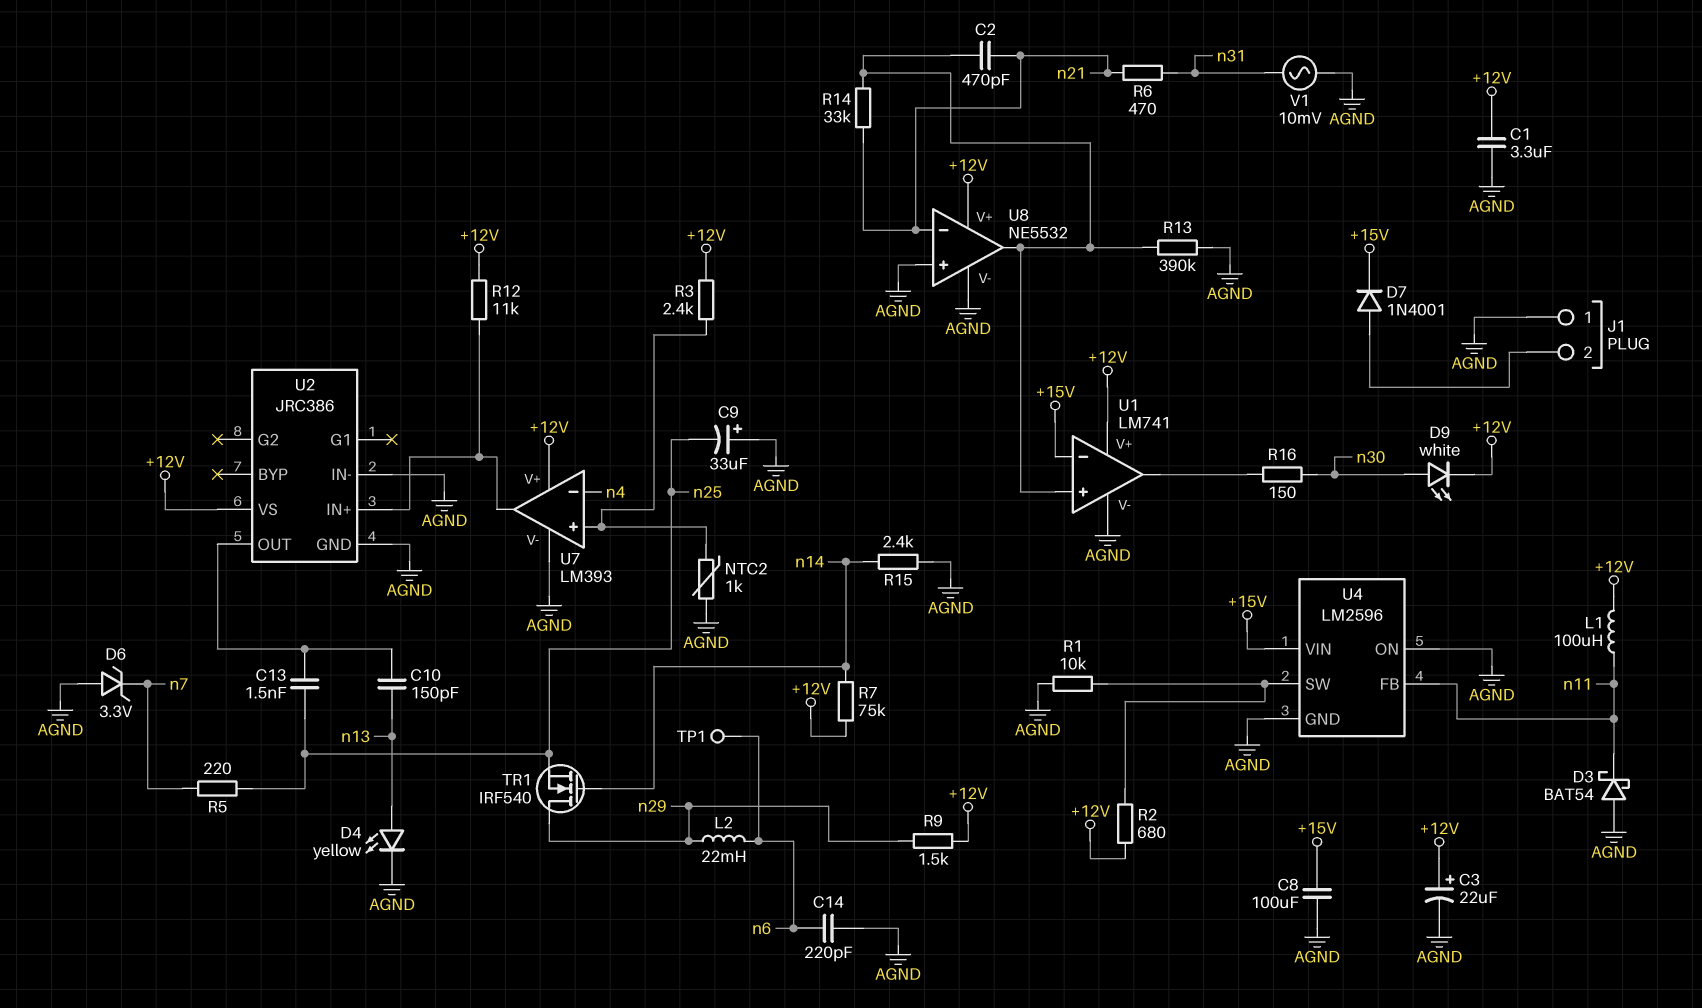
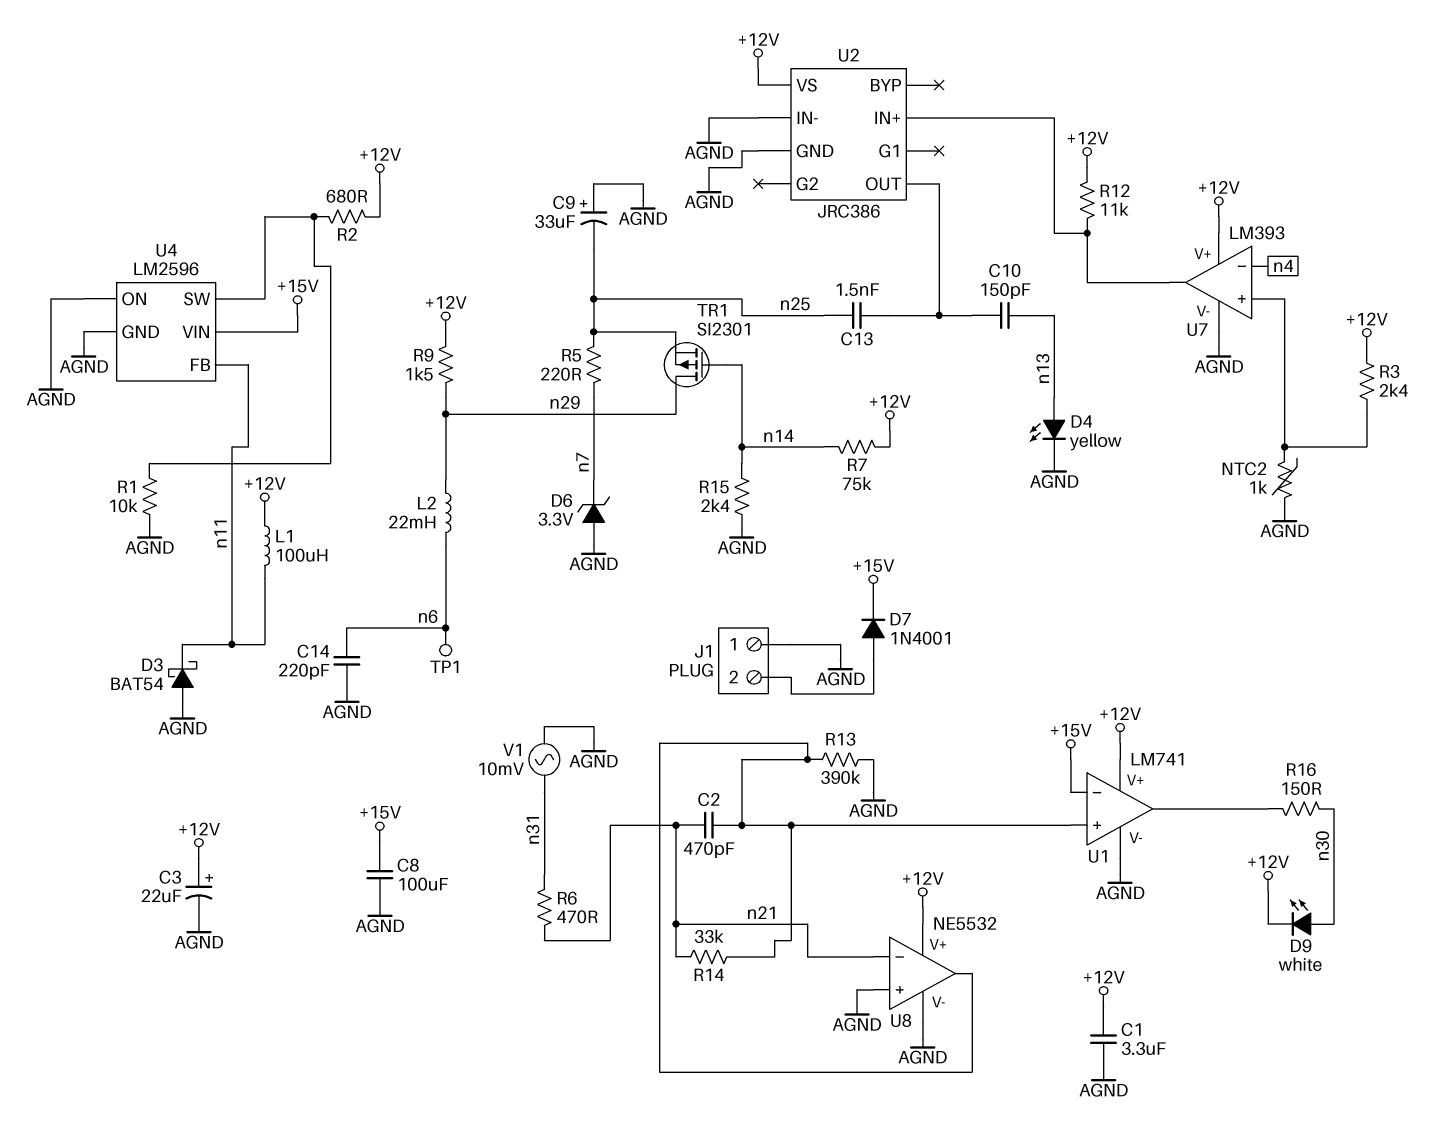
TR1: NMOS IRF540 (G n14, D n29, S n25) -> PMOS SI2301 (G n14, D n29, S n25)

